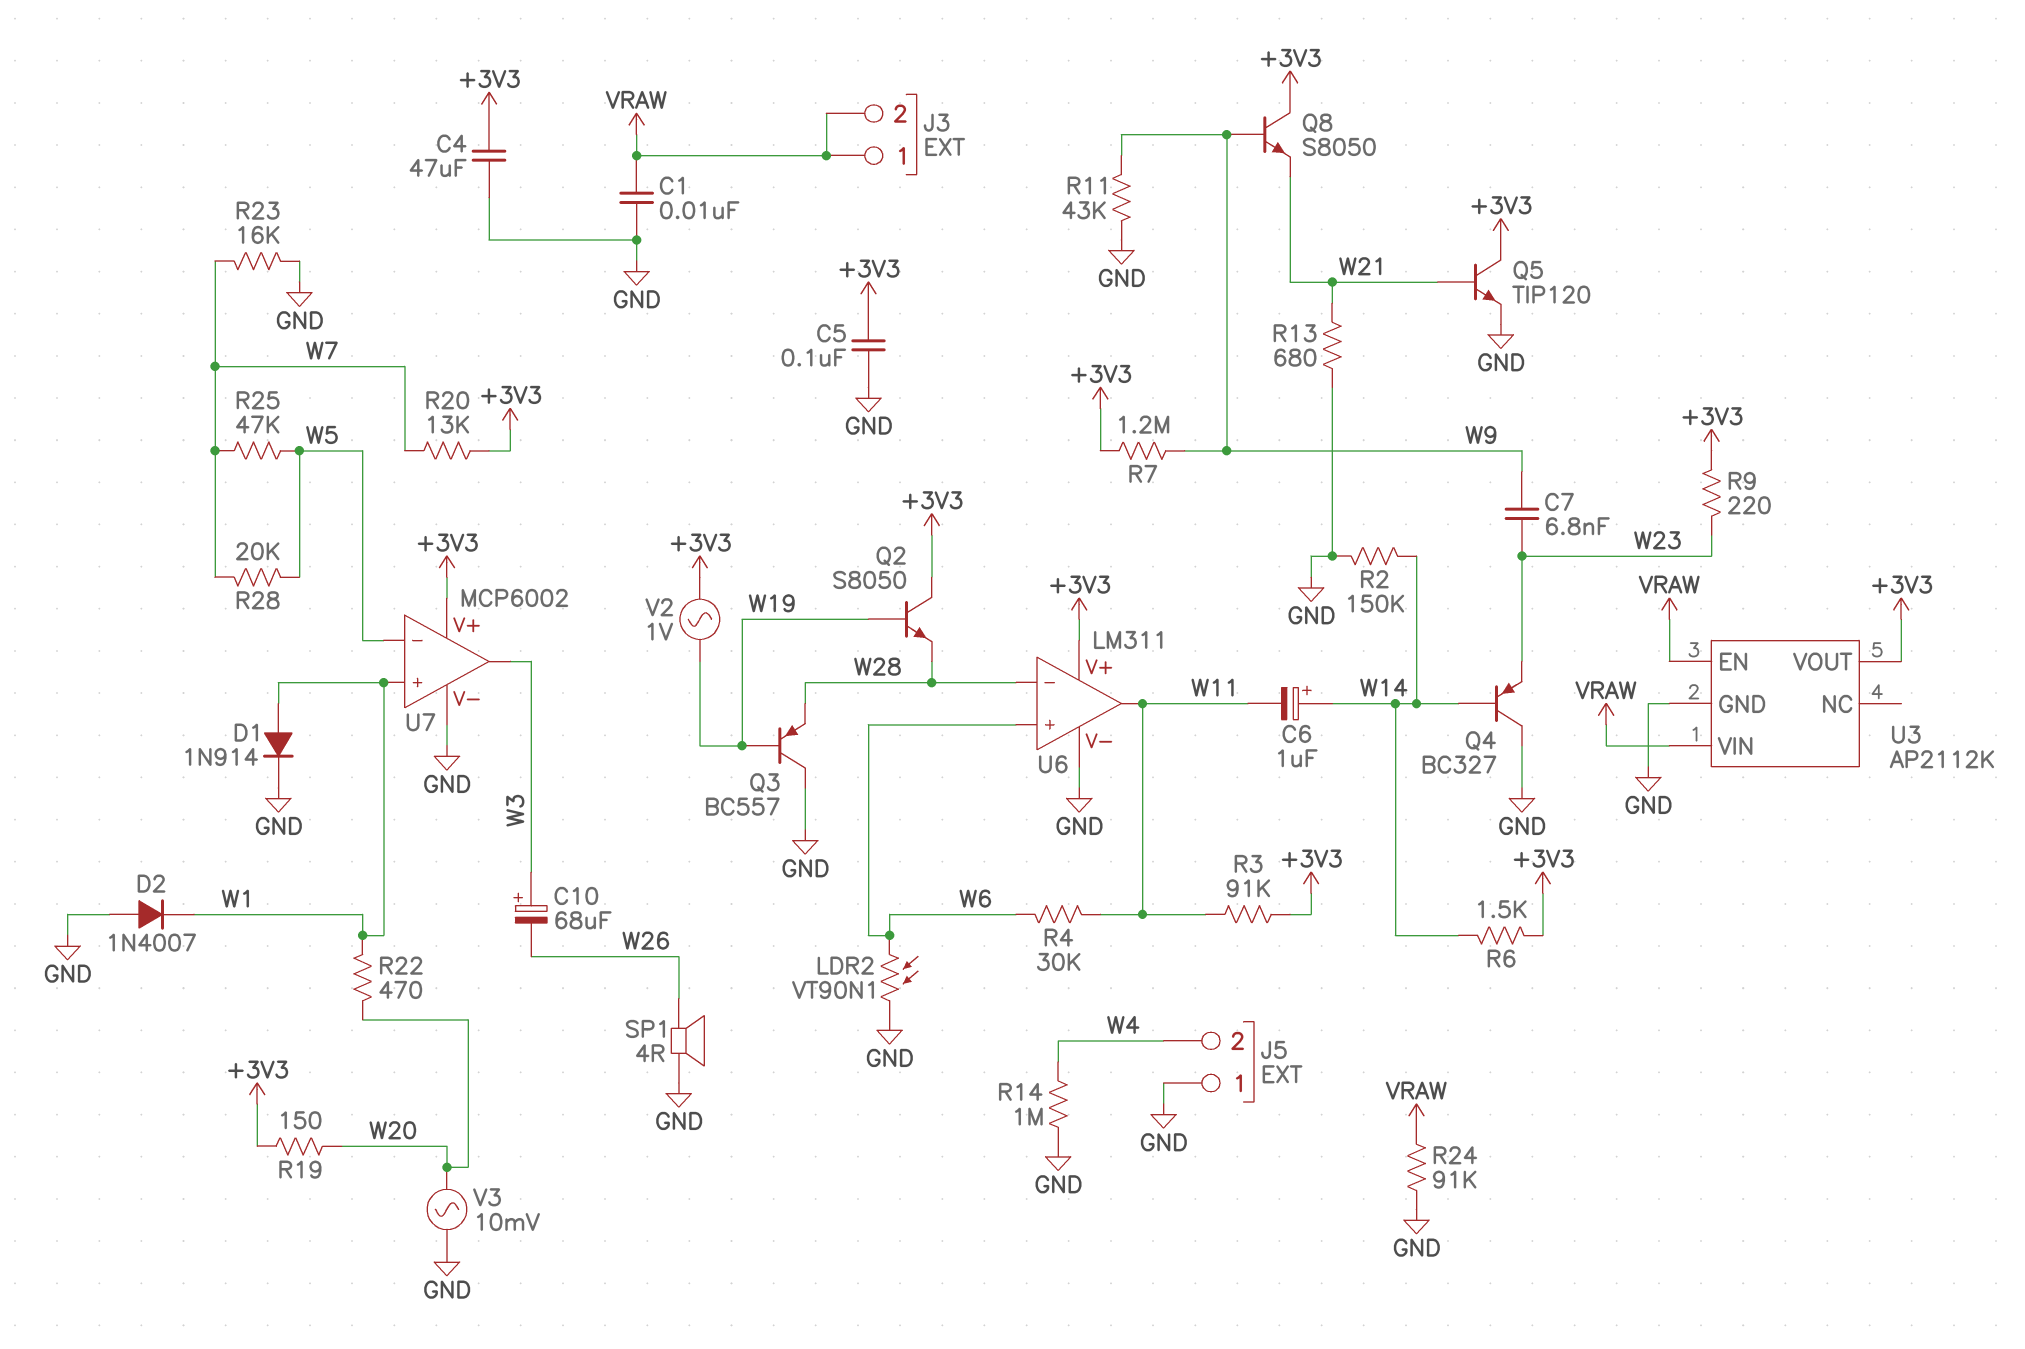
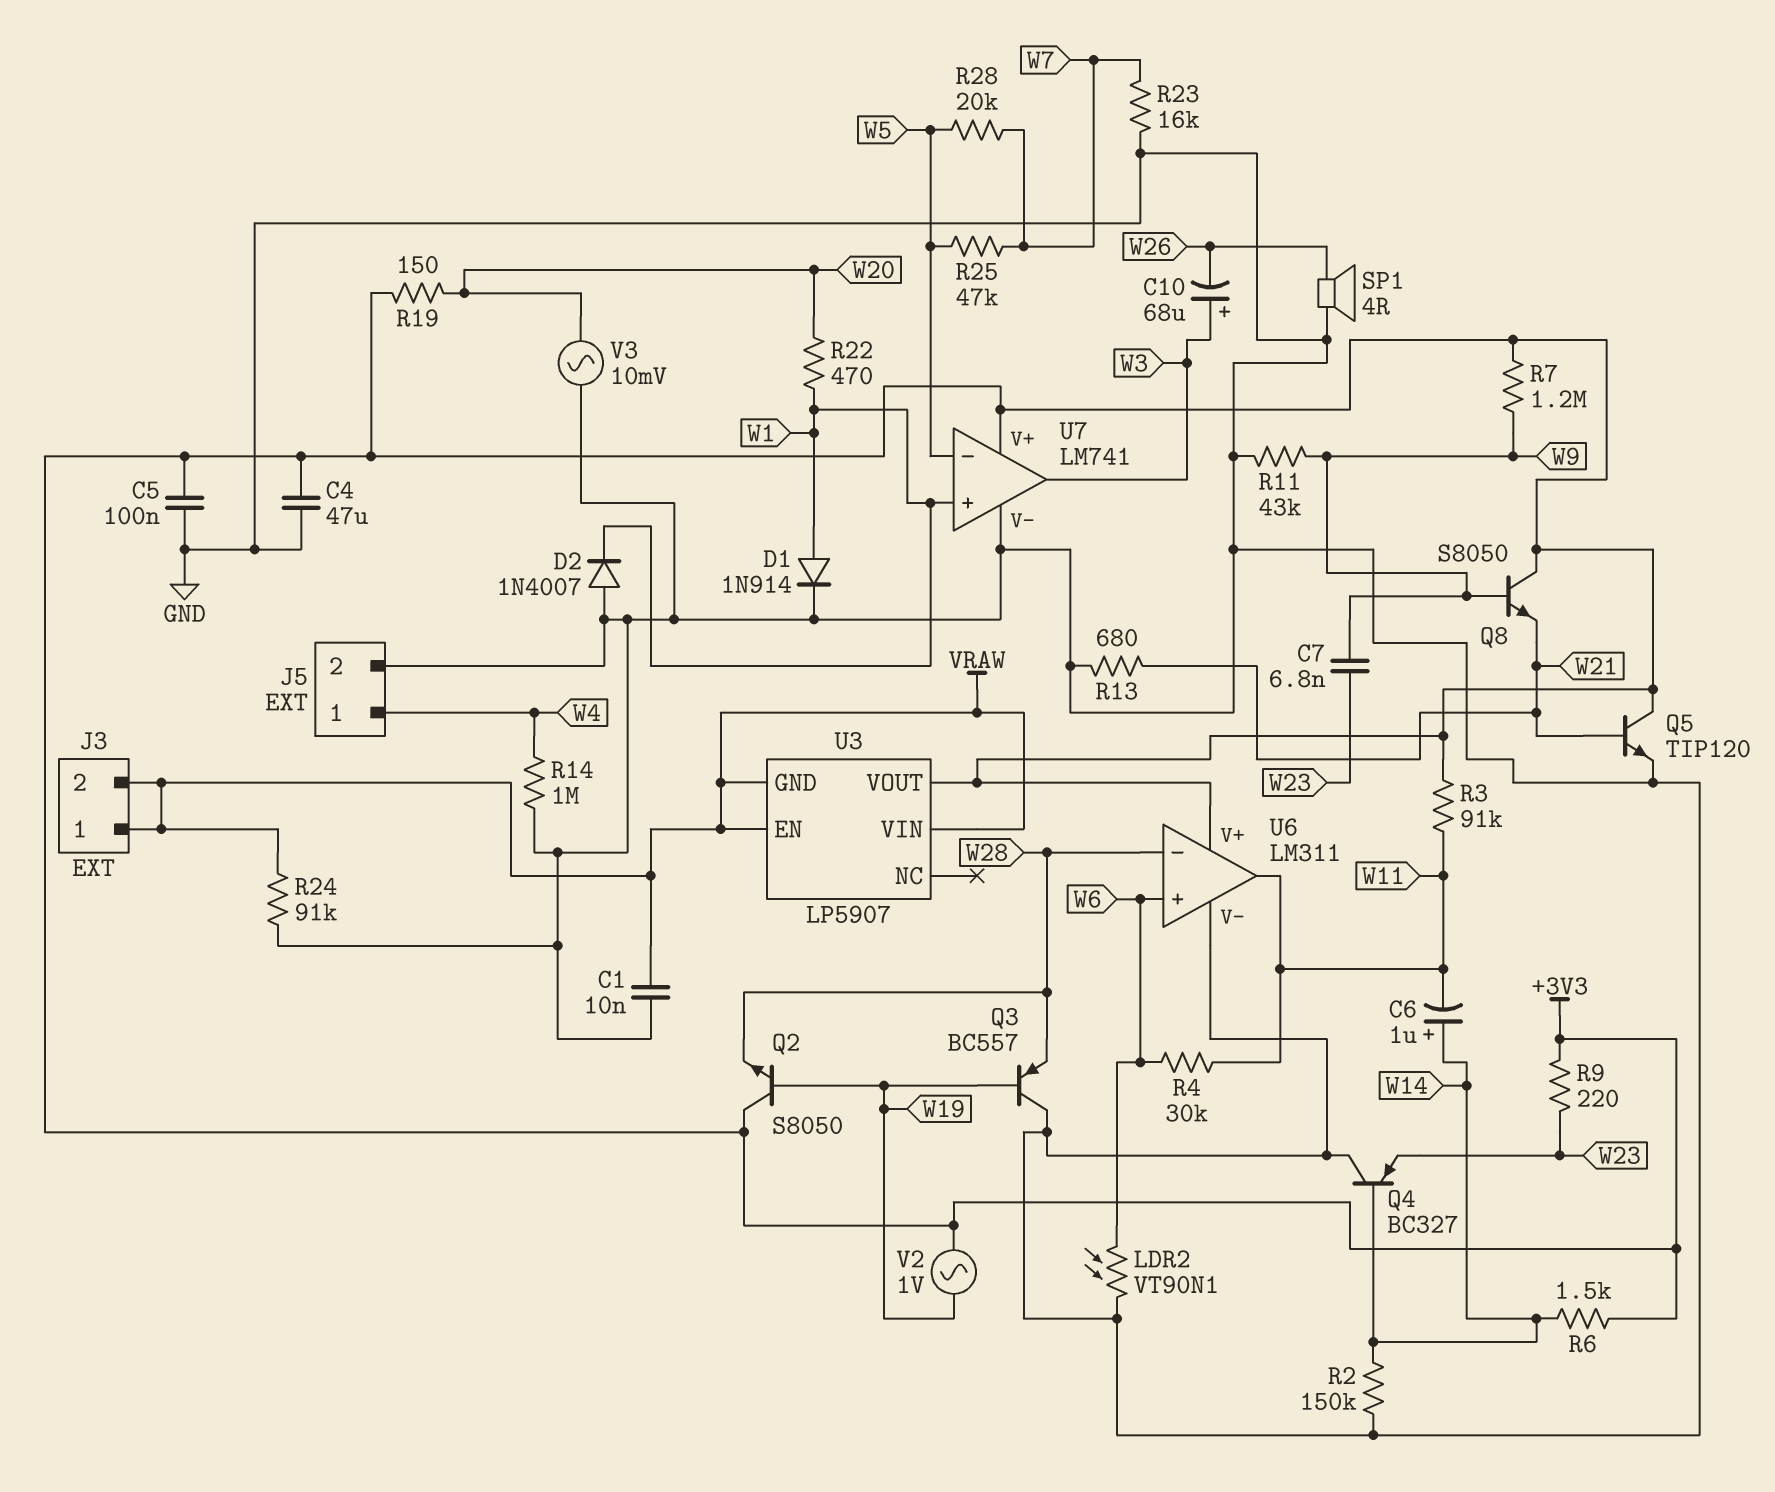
J5 pin 1: GND -> W4
J5 pin 2: W4 -> GND
R20: 13k (+3V3, W7) -> none
U3: AP2112K -> LP5907
U3 pin GND: GND -> VRAW
U7: MCP6002 -> LM741

